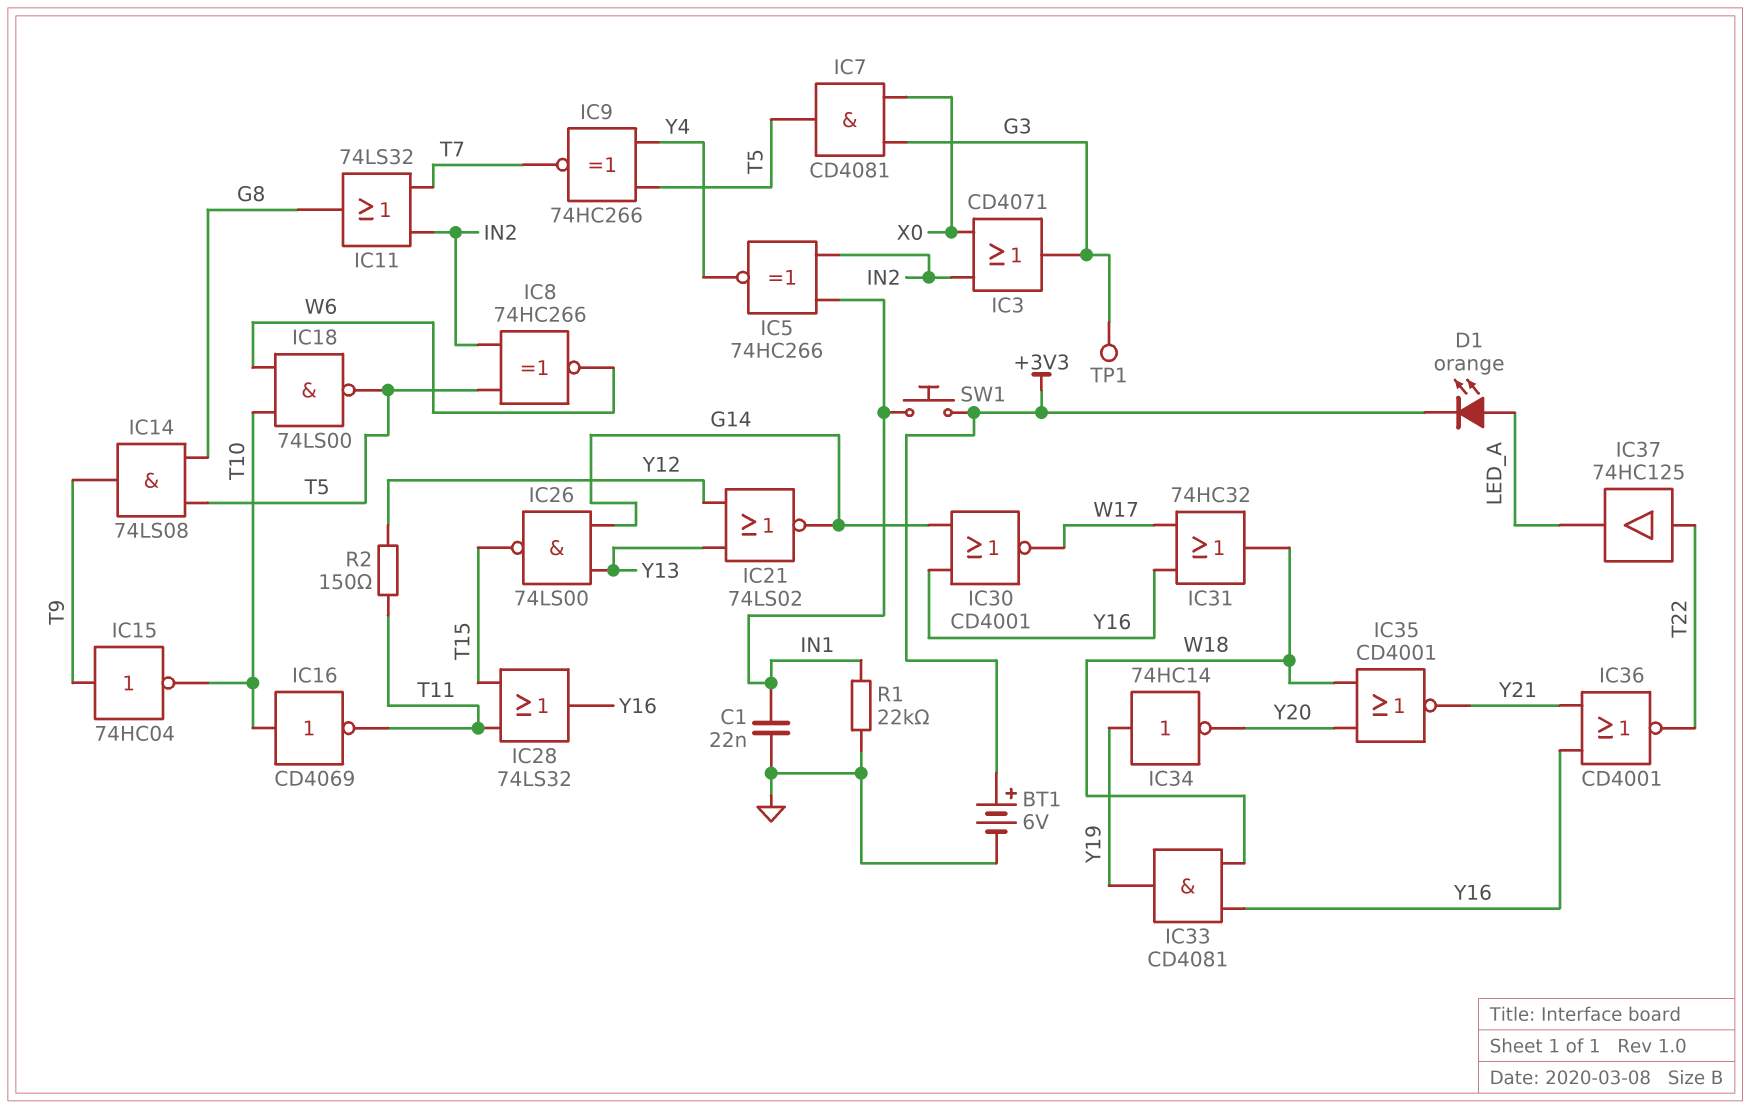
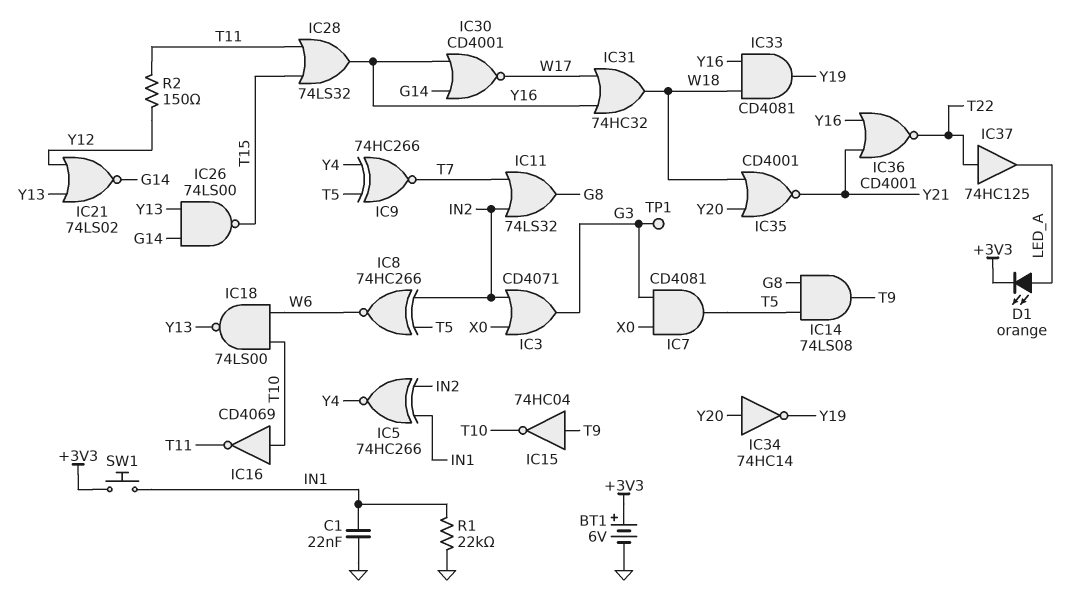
IC18: NAND 74LS00 (in T10, in W6, out T5) -> NAND 74LS00 (in T10, in W6, out Y13)
IC34: NOT 74HC14 (in Y19, out Y20) -> NOT 74HC14 (in Y20, out Y19)

